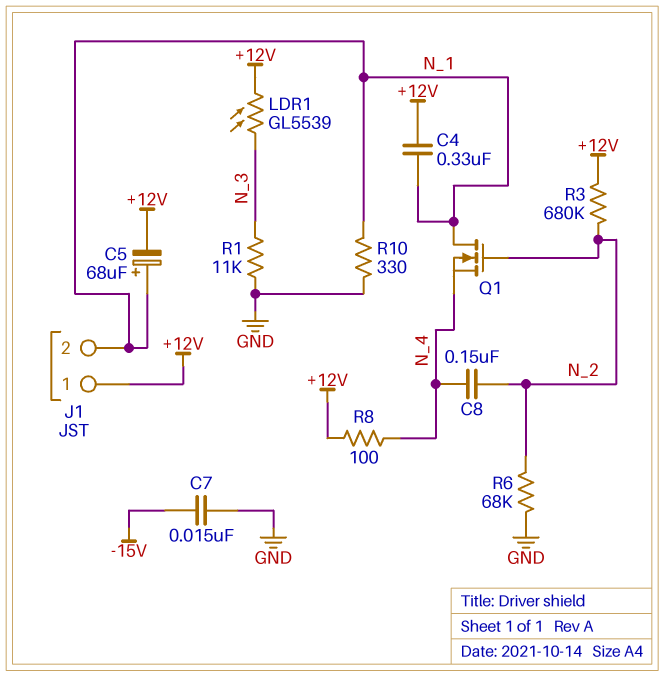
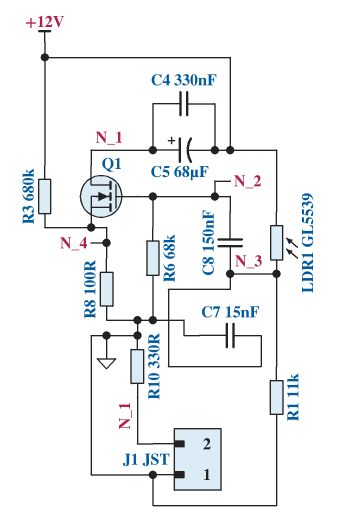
C7: 15nF (-15V, GND) -> 15nF (GND, N_3)
C8: 150nF (N_2, N_4) -> 150nF (N_2, N_3)
J1 pin 1: +12V -> GND
R3: 680k (+12V, N_2) -> 680k (+12V, N_4)
R8: 100 (+12V, N_4) -> 100 (GND, N_4)

